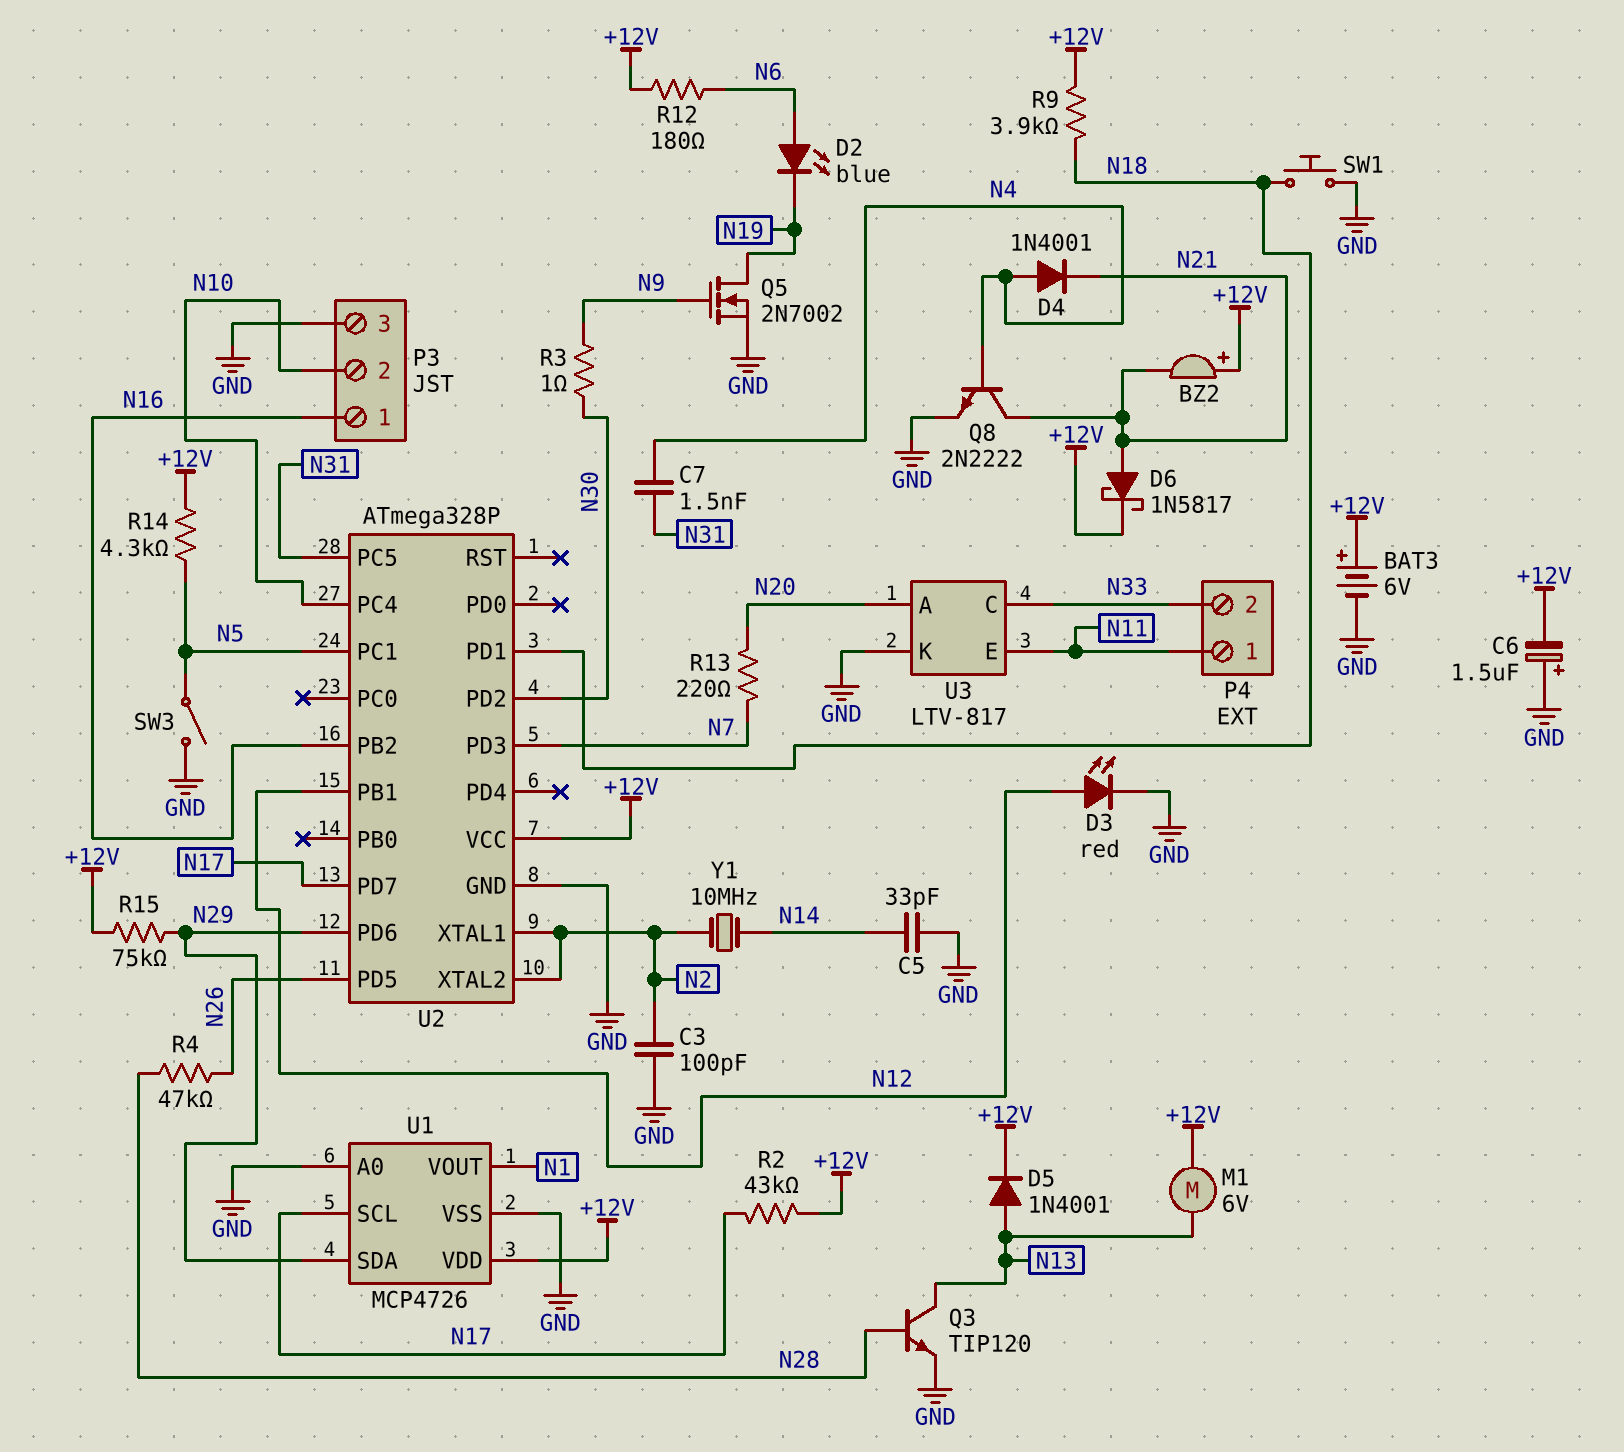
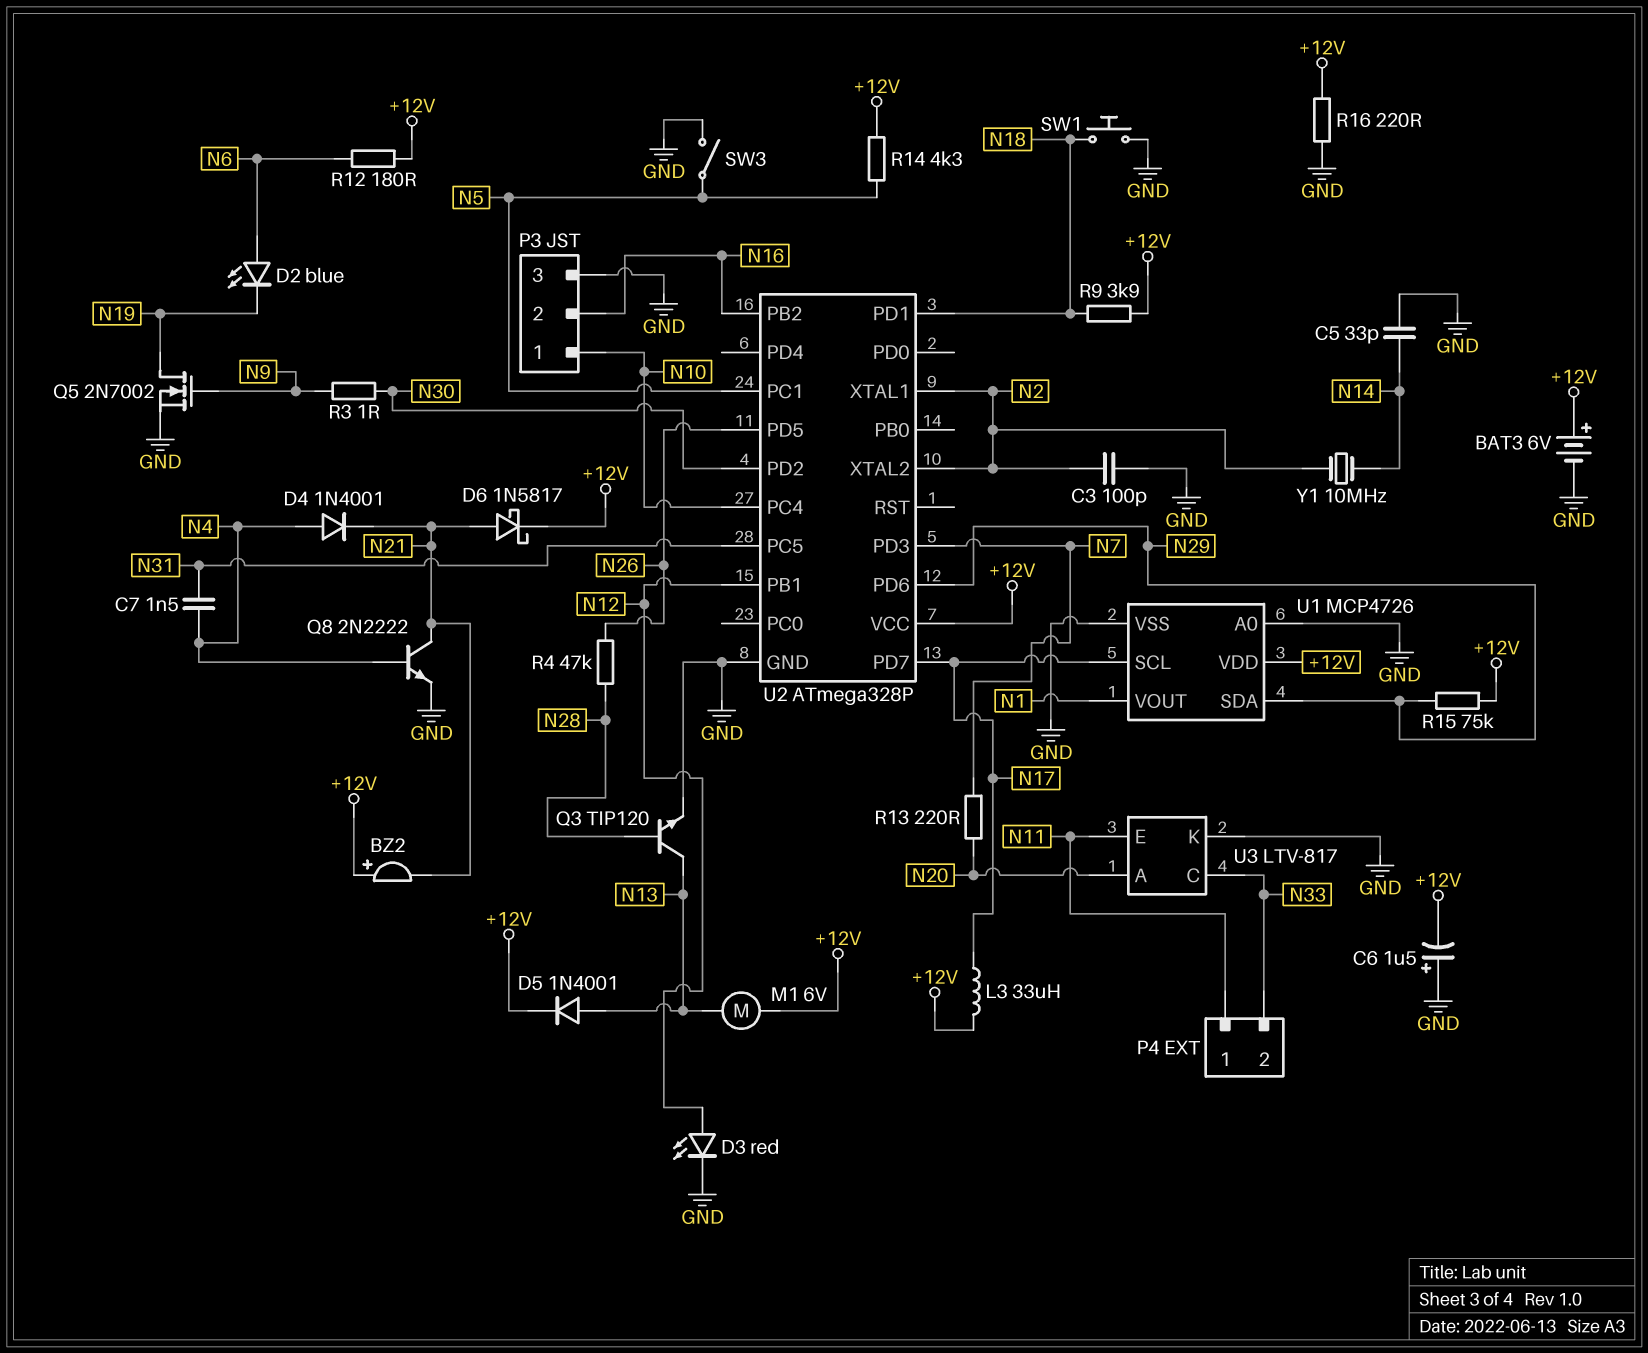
L3: none -> 33uH (+12V, N17)
P3 pin 1: N16 -> N10
P3 pin 2: N10 -> N16
R2: 43k (+12V, N17) -> none
R16: none -> 220 (+12V, GND)

